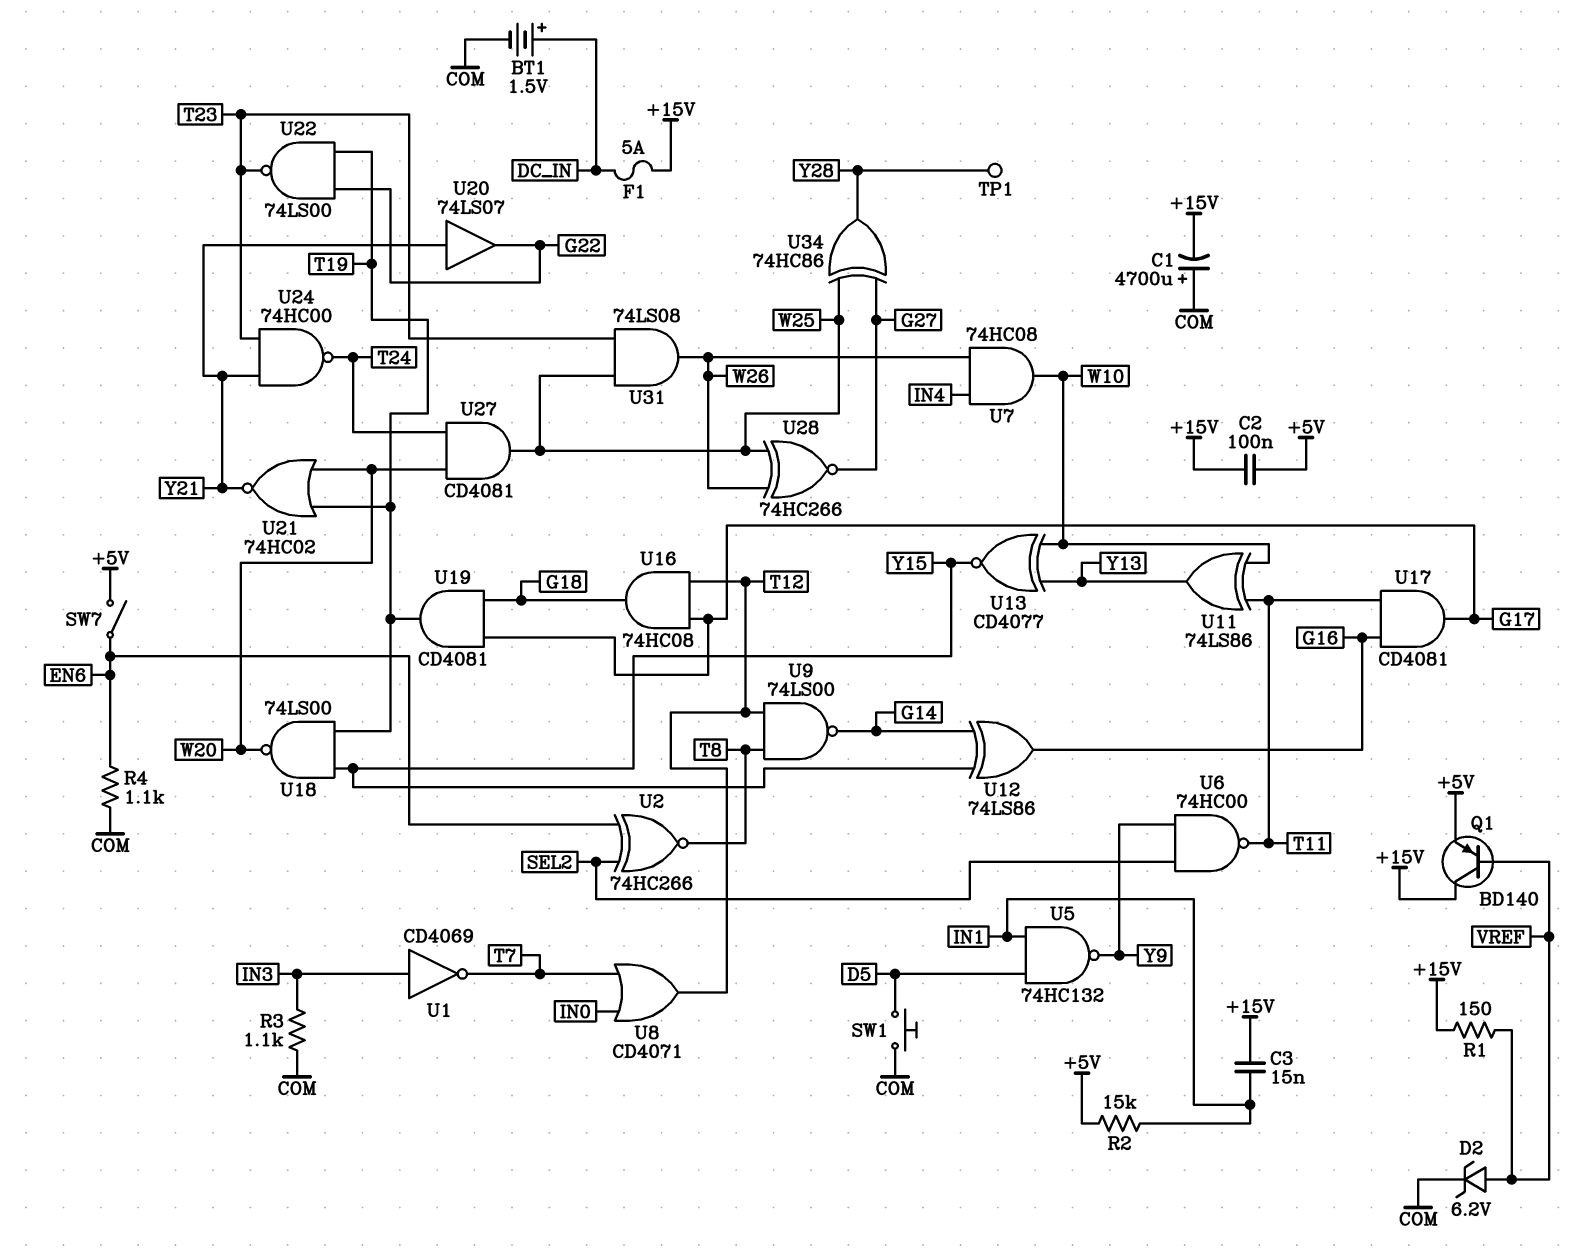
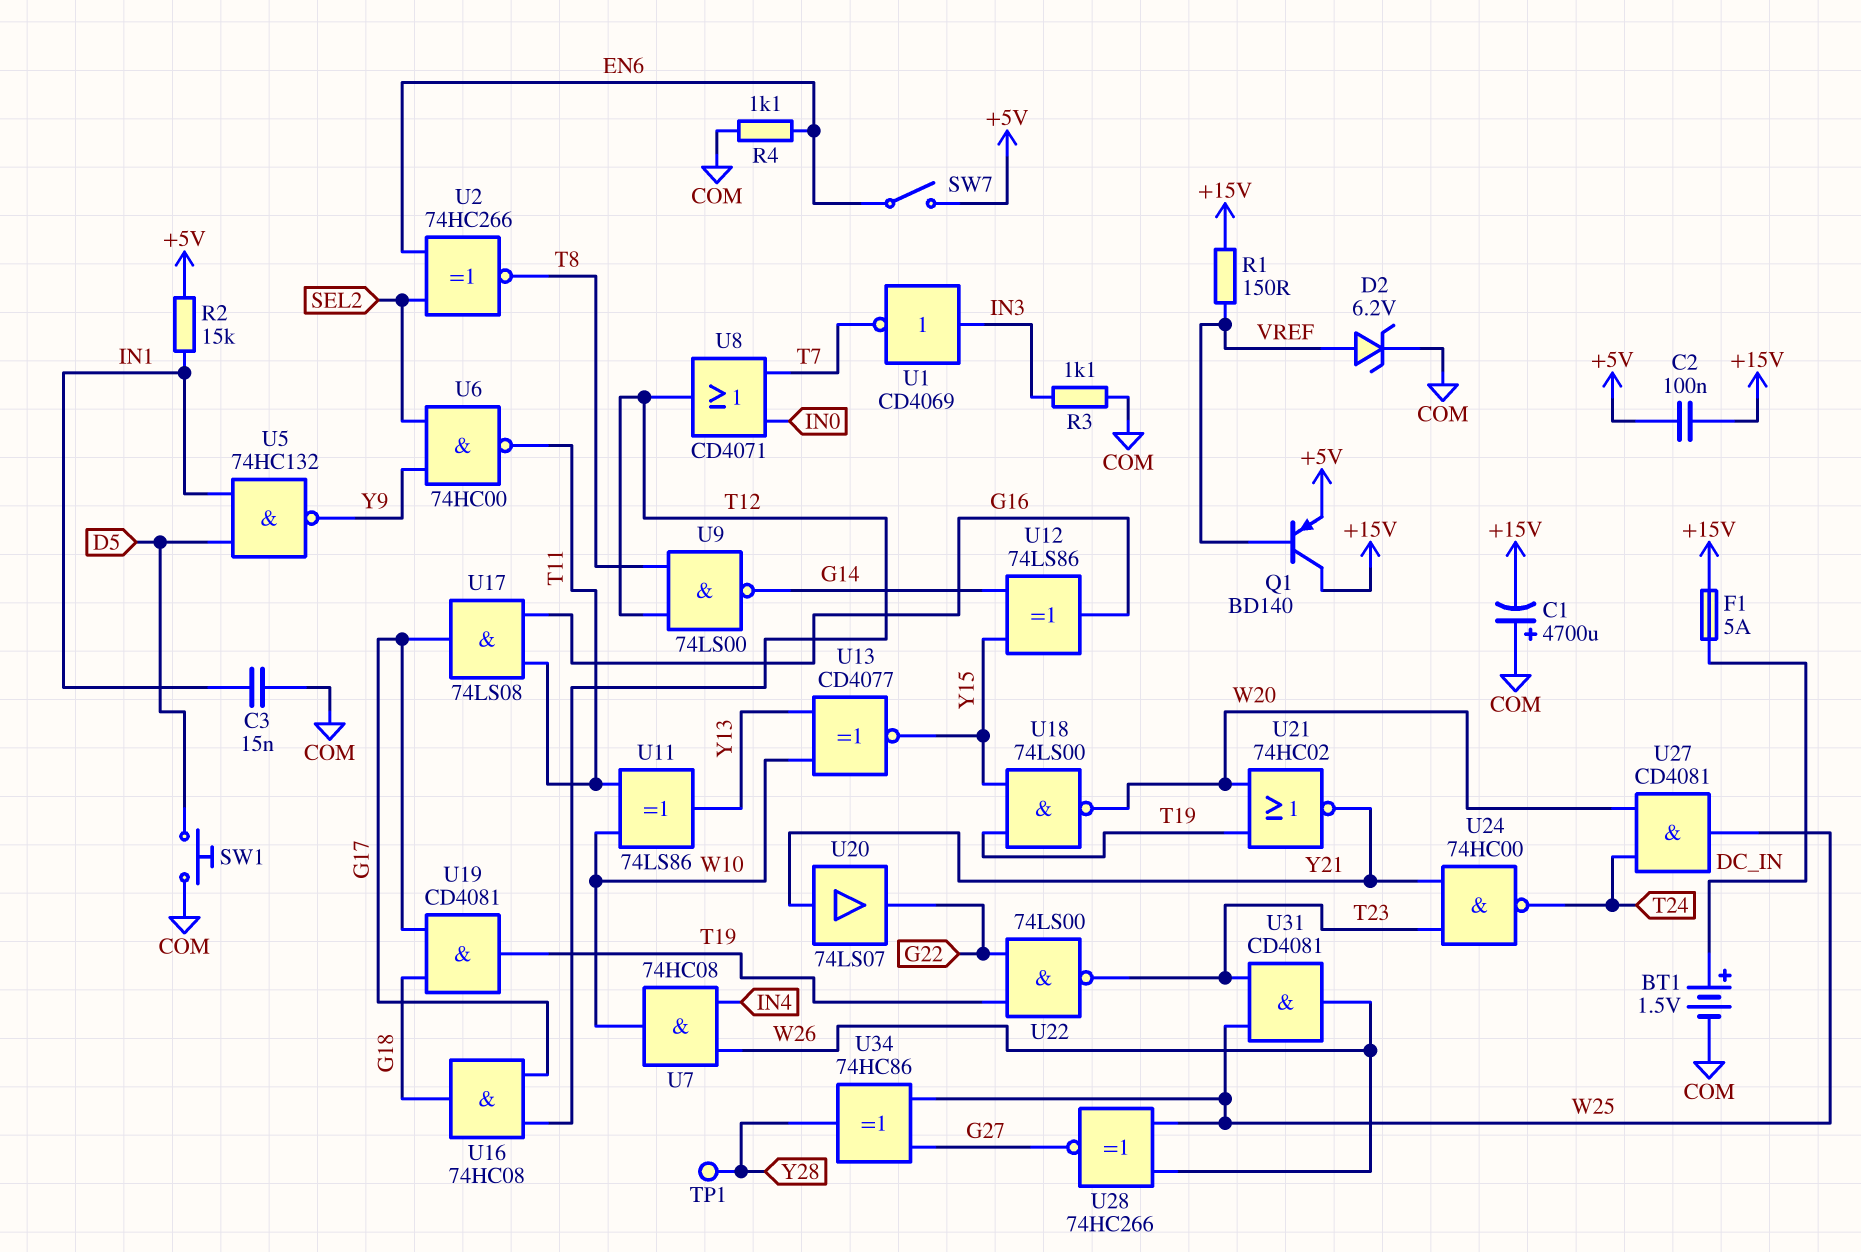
C3: 15nF (+15V, IN1) -> 15nF (COM, IN1)
U17: AND CD4081 (in G16, in T11, out G17) -> AND 74LS08 (in G16, in T11, out G17)
U31: AND 74LS08 (in T23, in W25, out W26) -> AND CD4081 (in T23, in W25, out W26)

